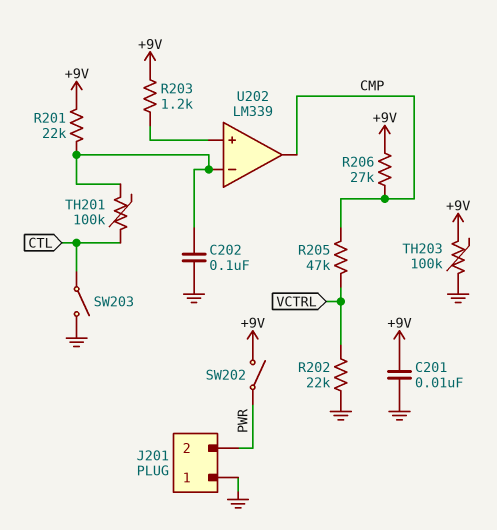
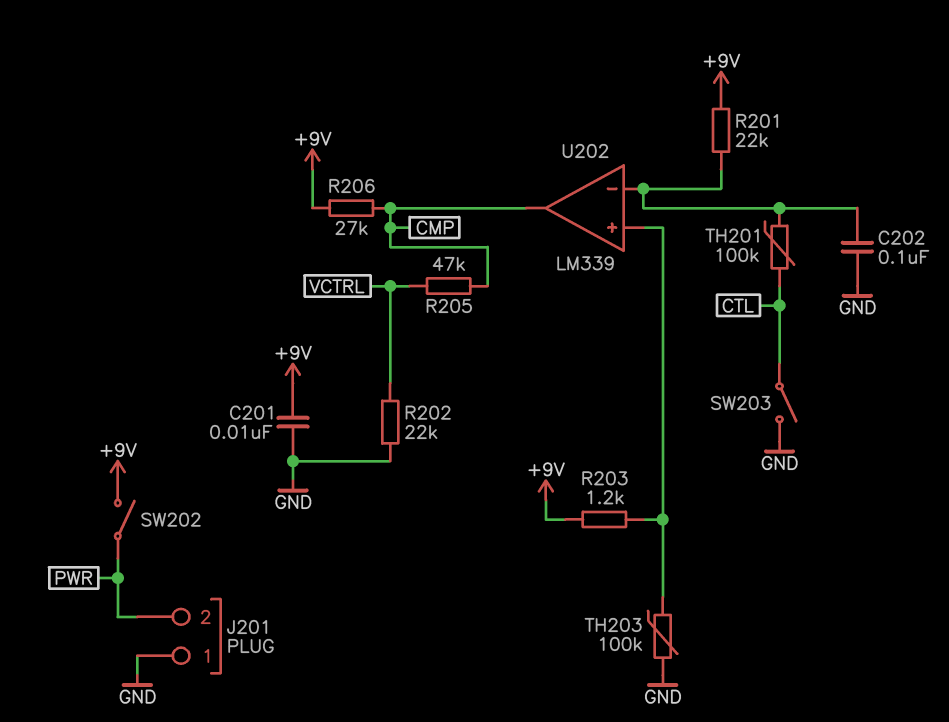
TH203: 100k (+9V, GND) -> 100k (GND, U202/in+)

